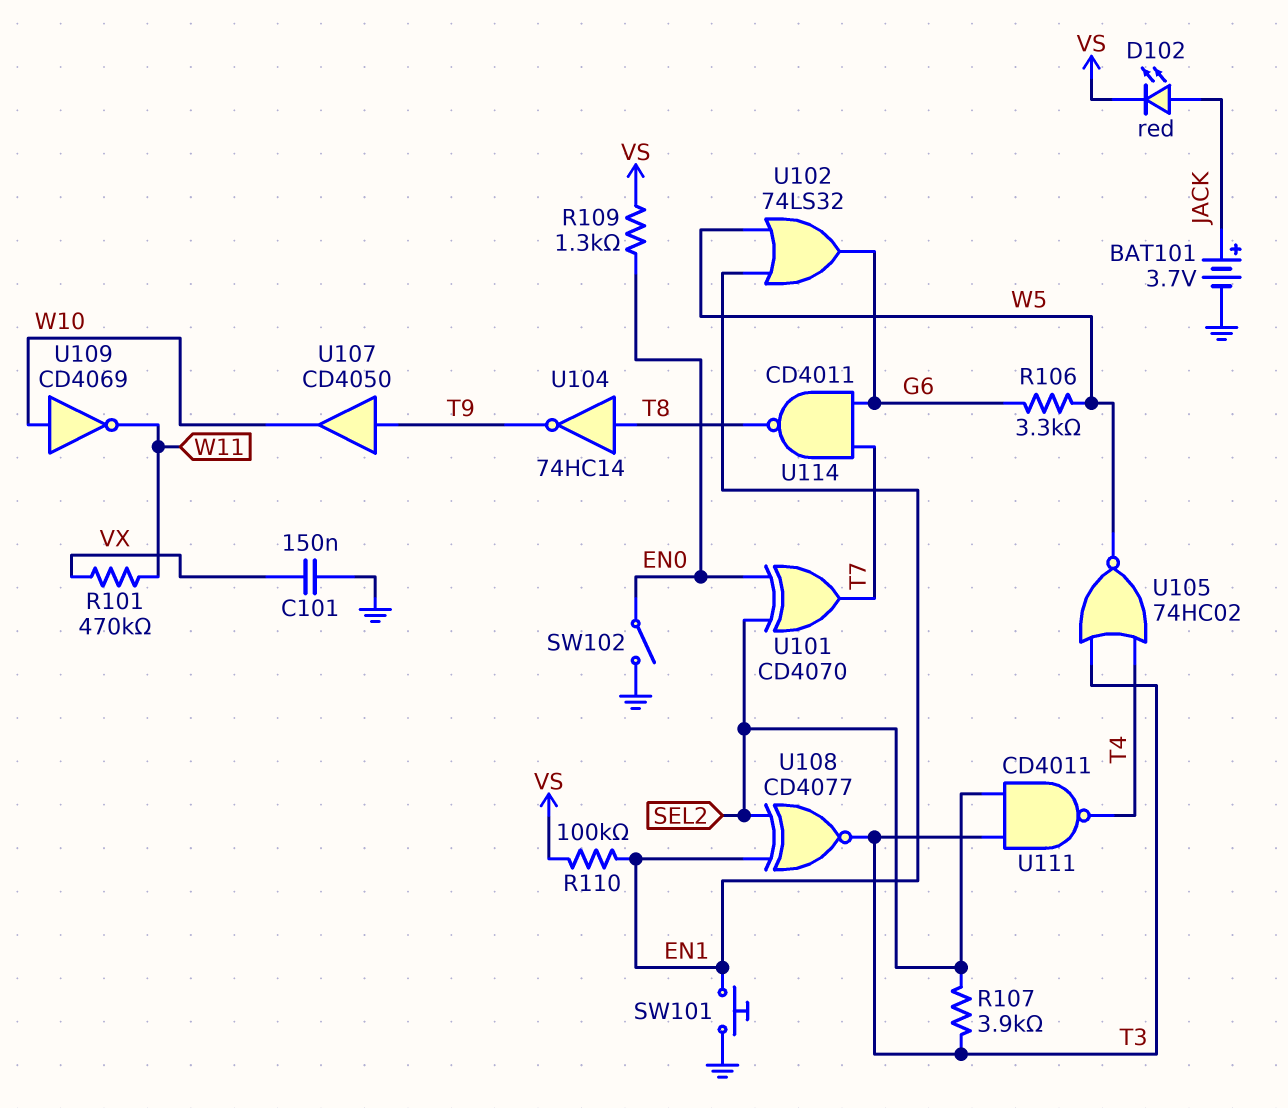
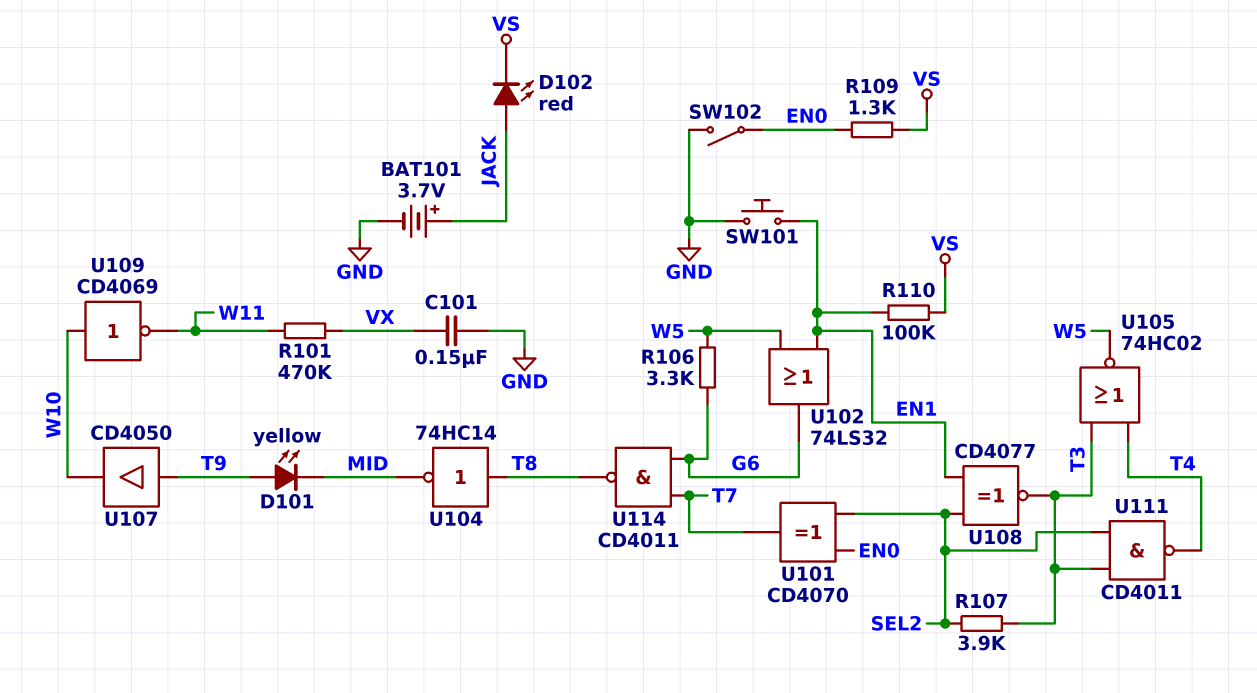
D101: none -> LED yellow (A T9, K MID)
U104: NOT 74HC14 (in T8, out T9) -> NOT 74HC14 (in T8, out MID)

